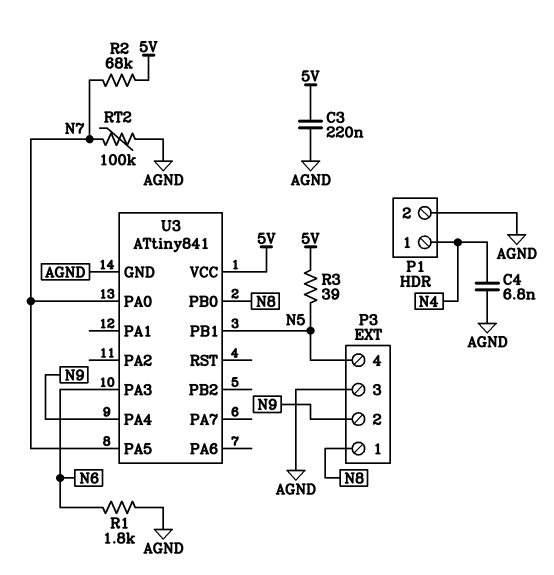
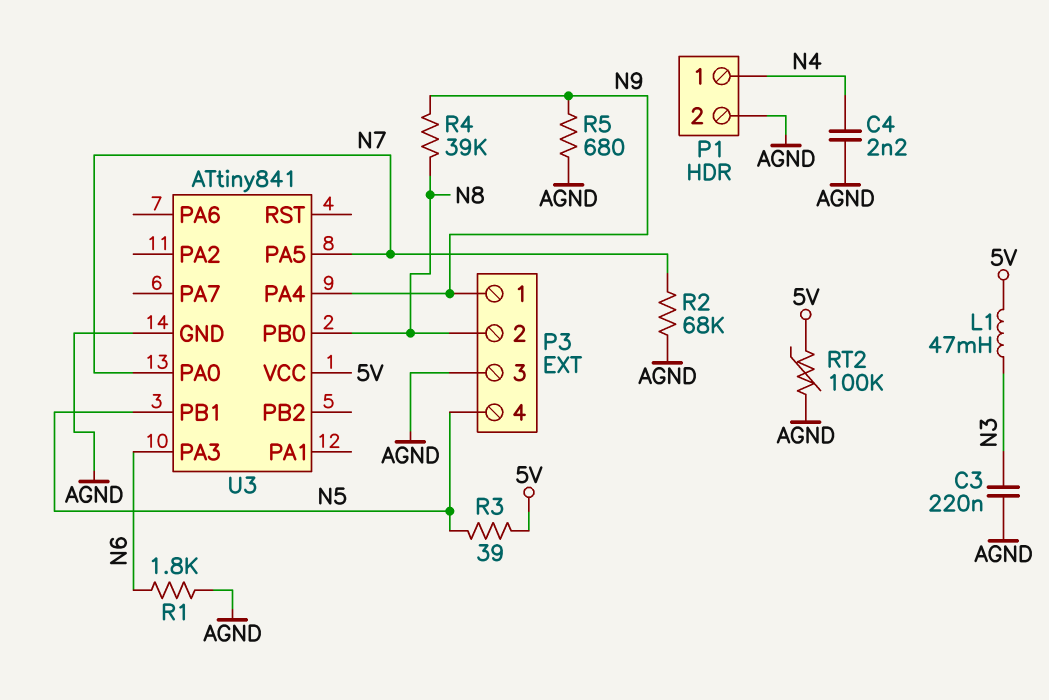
C3: 220nF (5V, AGND) -> 220nF (AGND, N3)
C4: 6.8nF (AGND, N4) -> 2.2nF (AGND, N4)
L1: none -> 47mH (5V, N3)
P3 pin 1: N8 -> N9
P3 pin 2: N9 -> N8
R2: 68k (5V, N7) -> 68k (AGND, N7)
R4: none -> 39k (N8, N9)
R5: none -> 680 (AGND, N9)
RT2: 100k (AGND, N7) -> 100k (5V, AGND)

